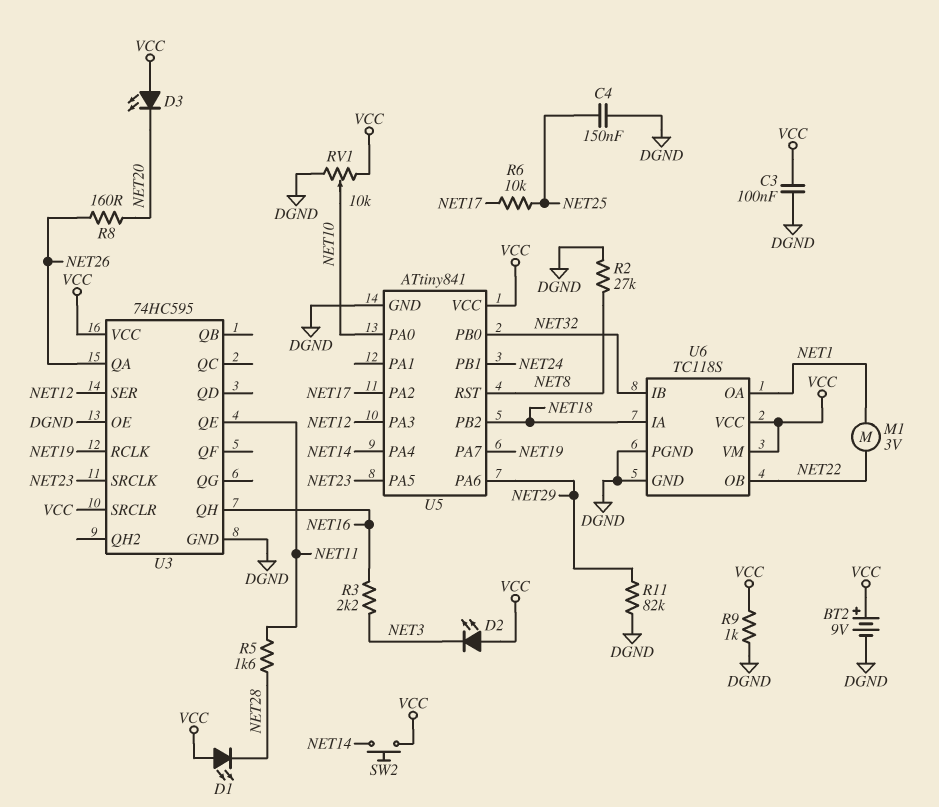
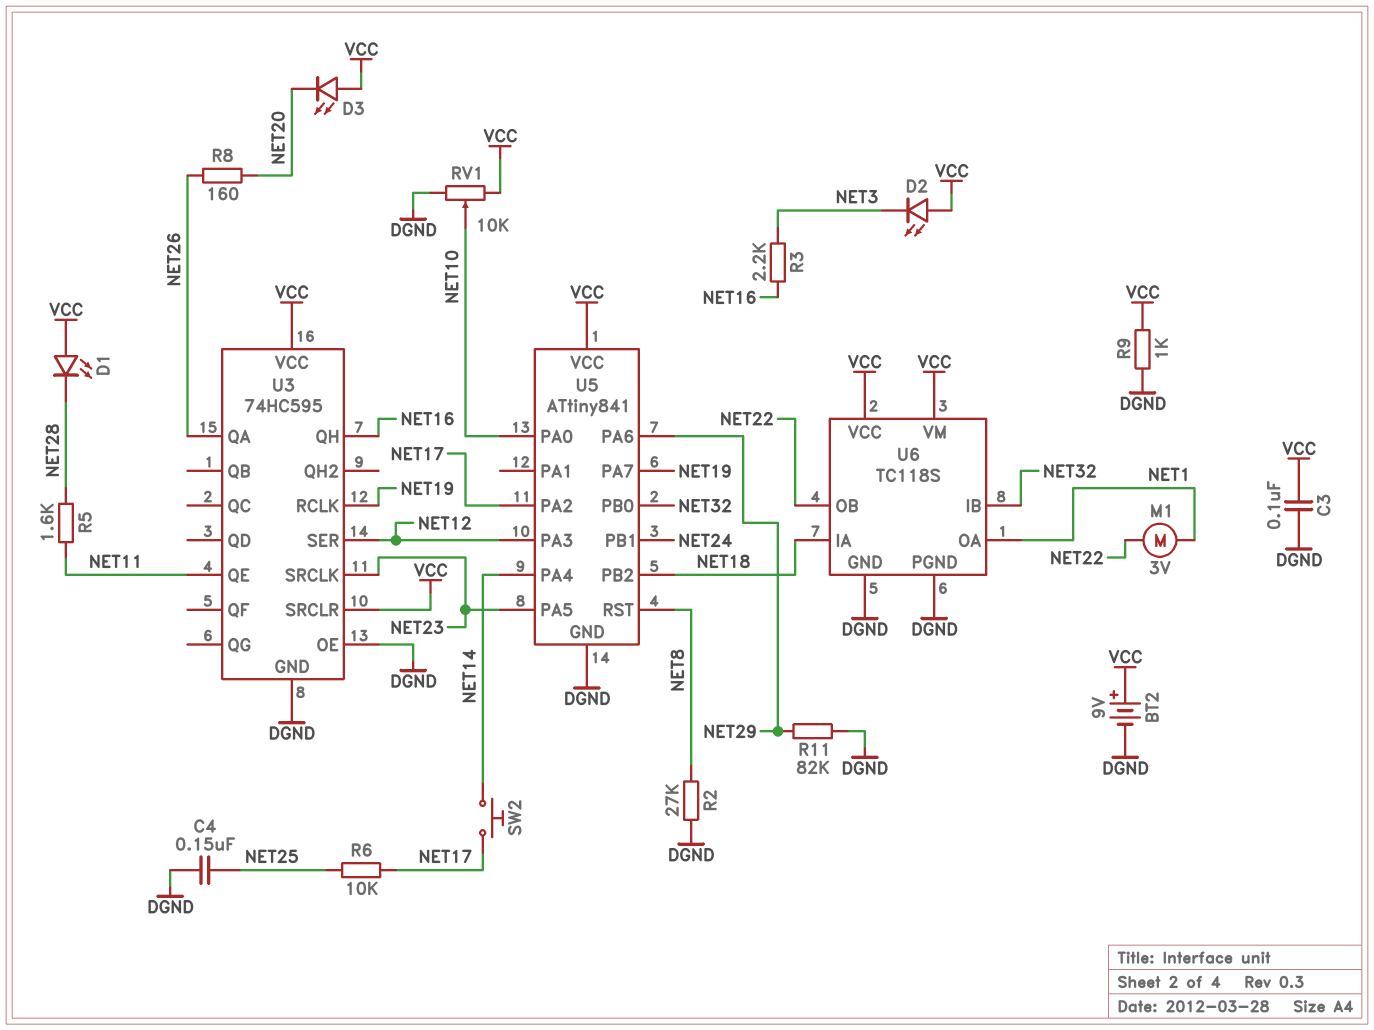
SW2: button (NET14, VCC) -> button (NET14, NET17)

